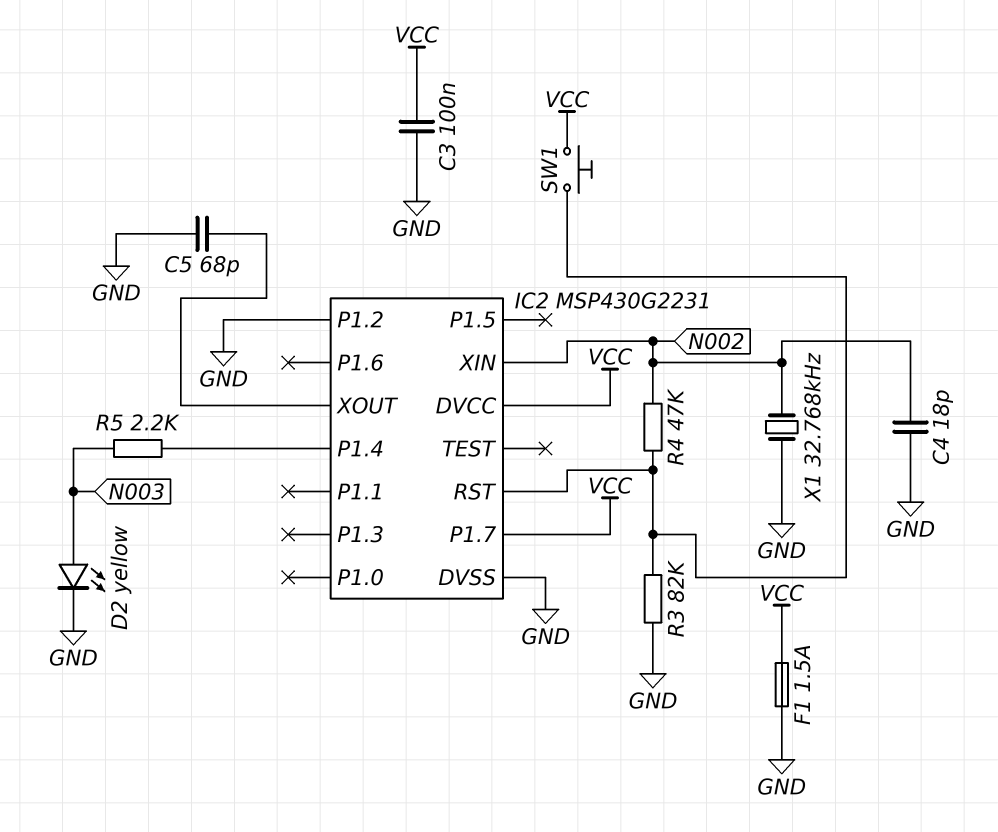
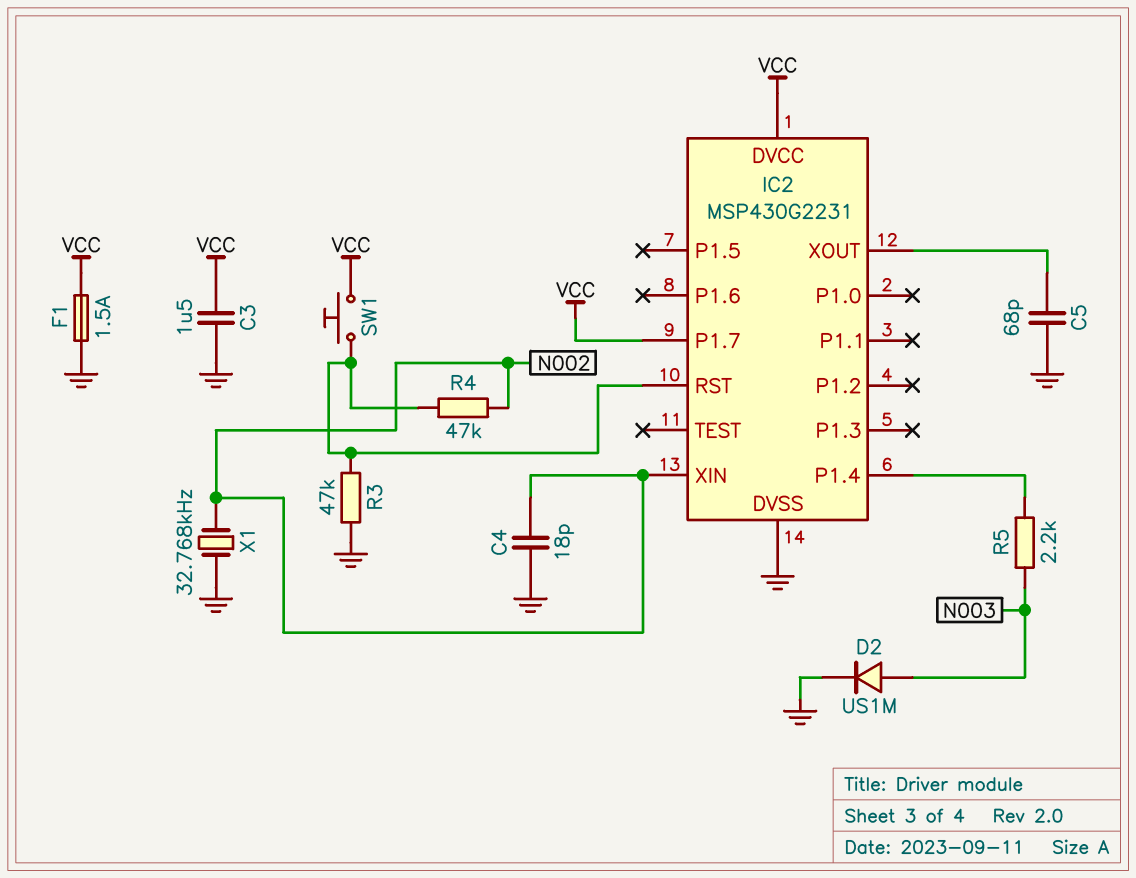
C3: 100nF (GND, VCC) -> 1.5uF (GND, VCC)
D2: LED yellow (A N003, K GND) -> diode US1M (A N003, K GND)
IC2 pin P1.2: GND -> none
R3: 82k (GND, IC2/RST) -> 47k (GND, IC2/RST)

